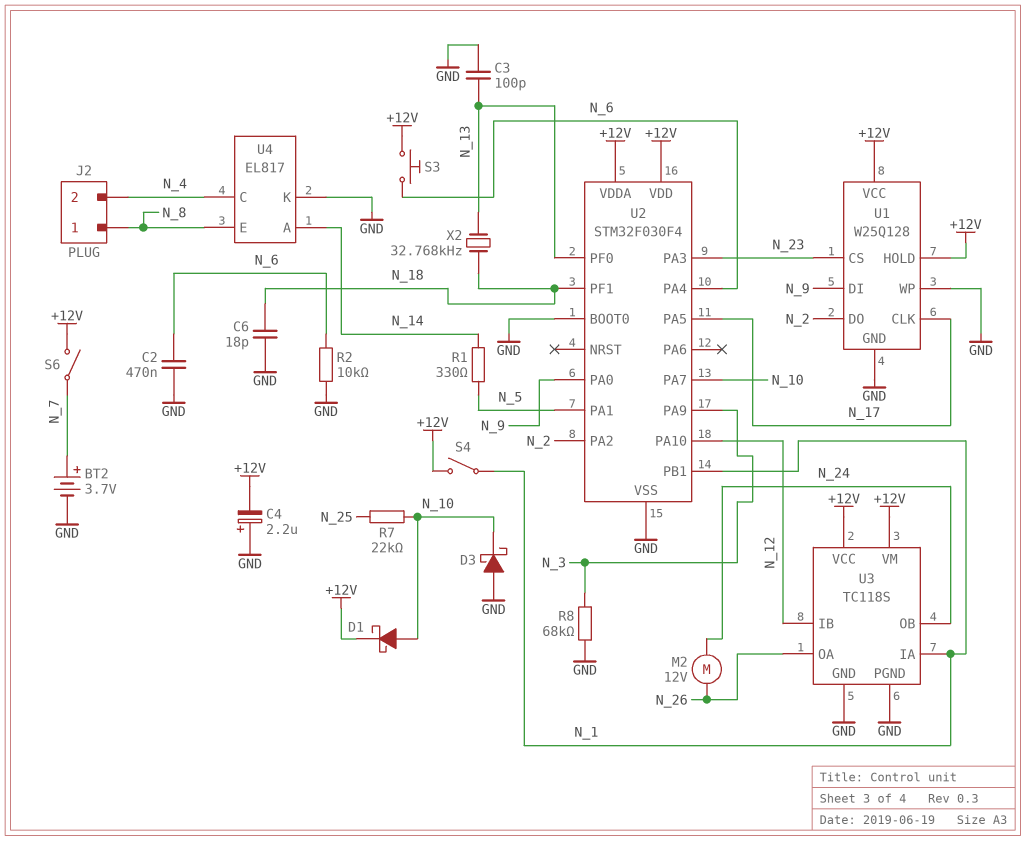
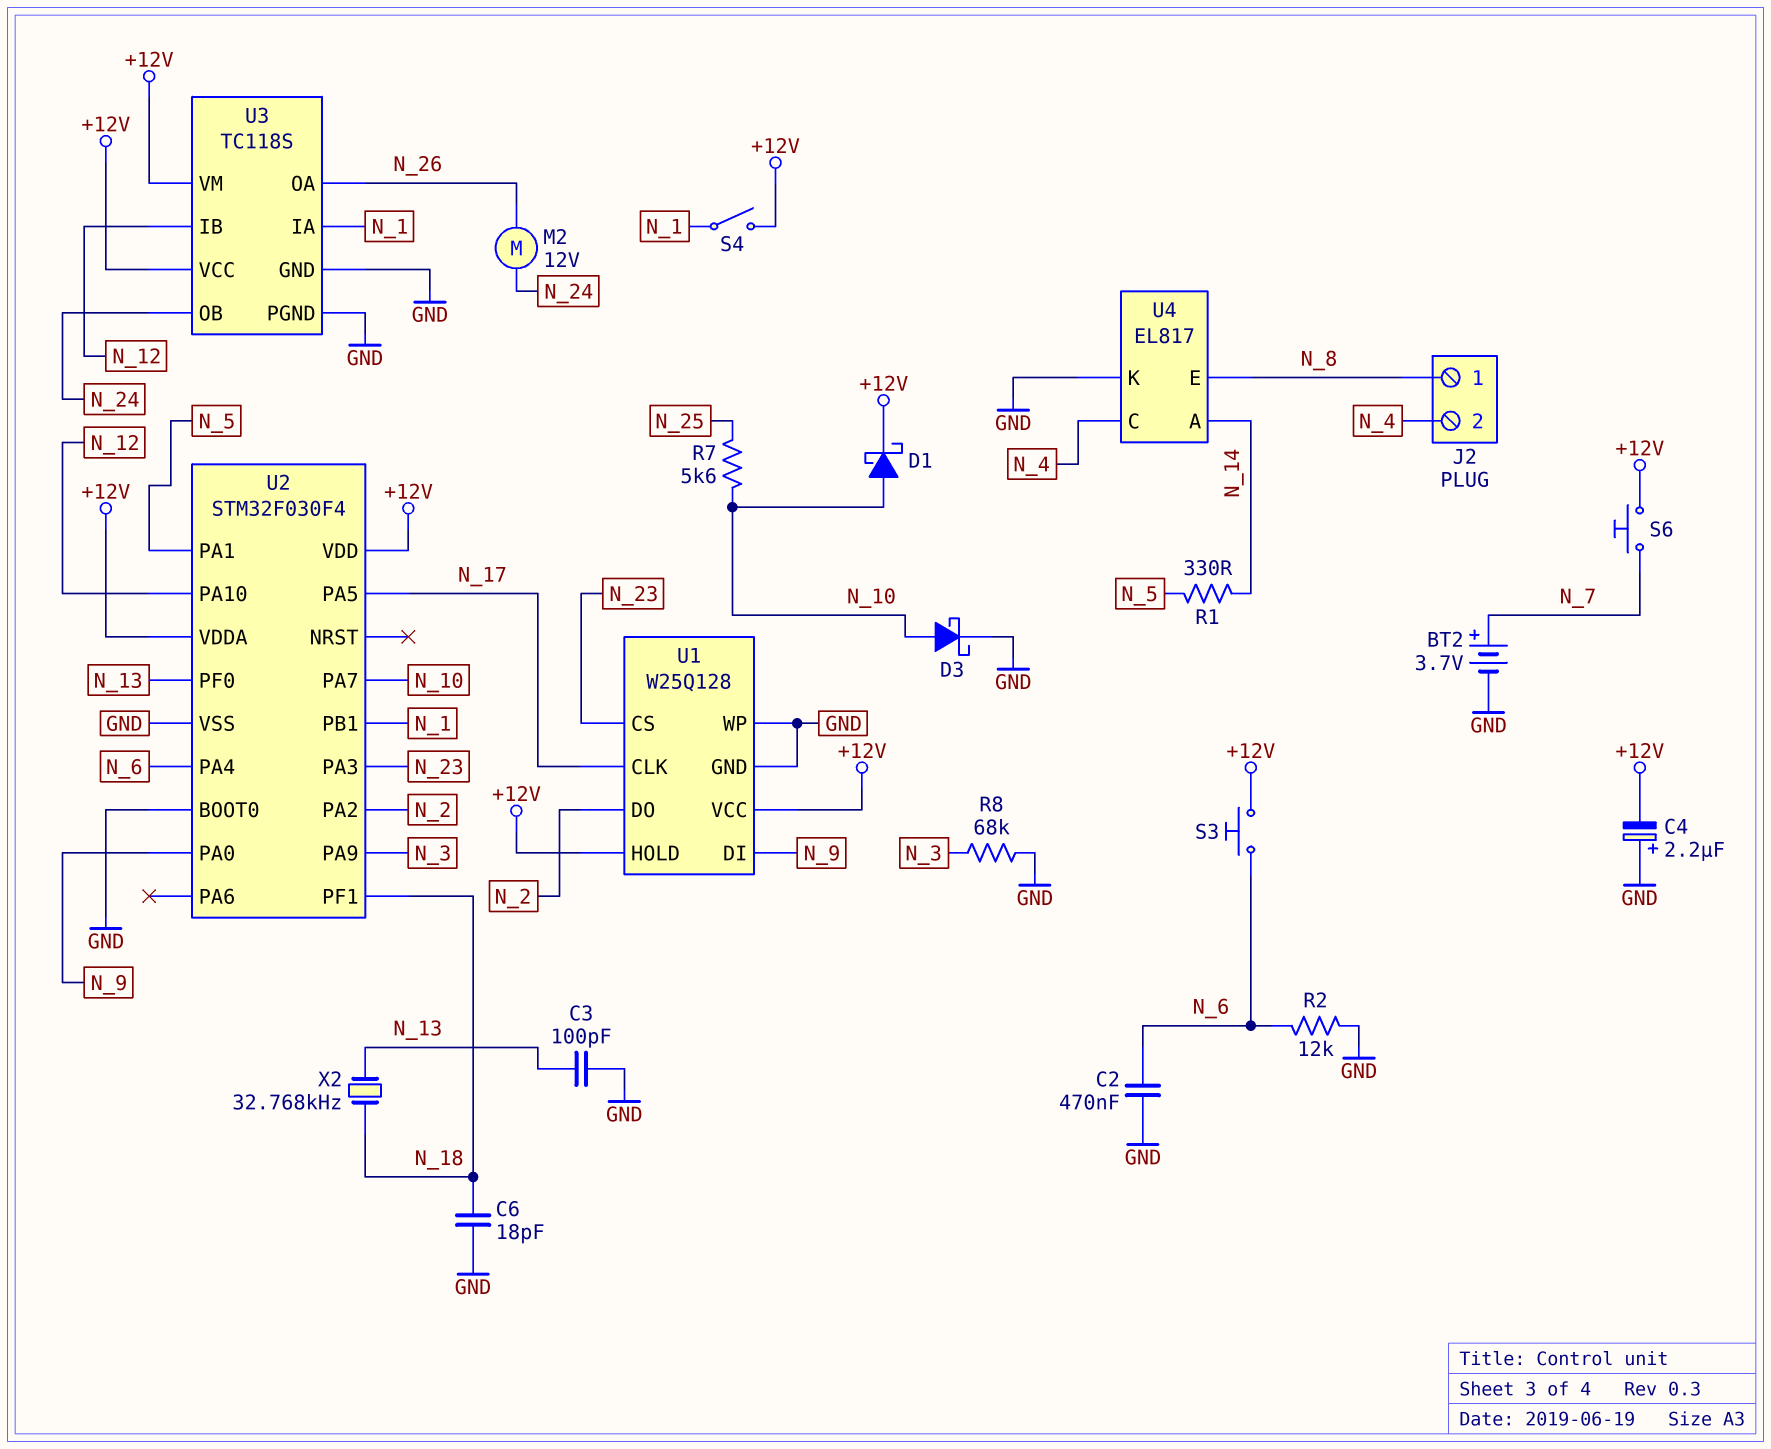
D3: schottky (A GND, K N_10) -> schottky (A N_10, K GND)
R2: 10k (GND, N_6) -> 12k (GND, N_6)
R7: 22k (N_10, N_25) -> 5.6k (N_10, N_25)
S6: switch (+12V, N_7) -> button (+12V, N_7)

